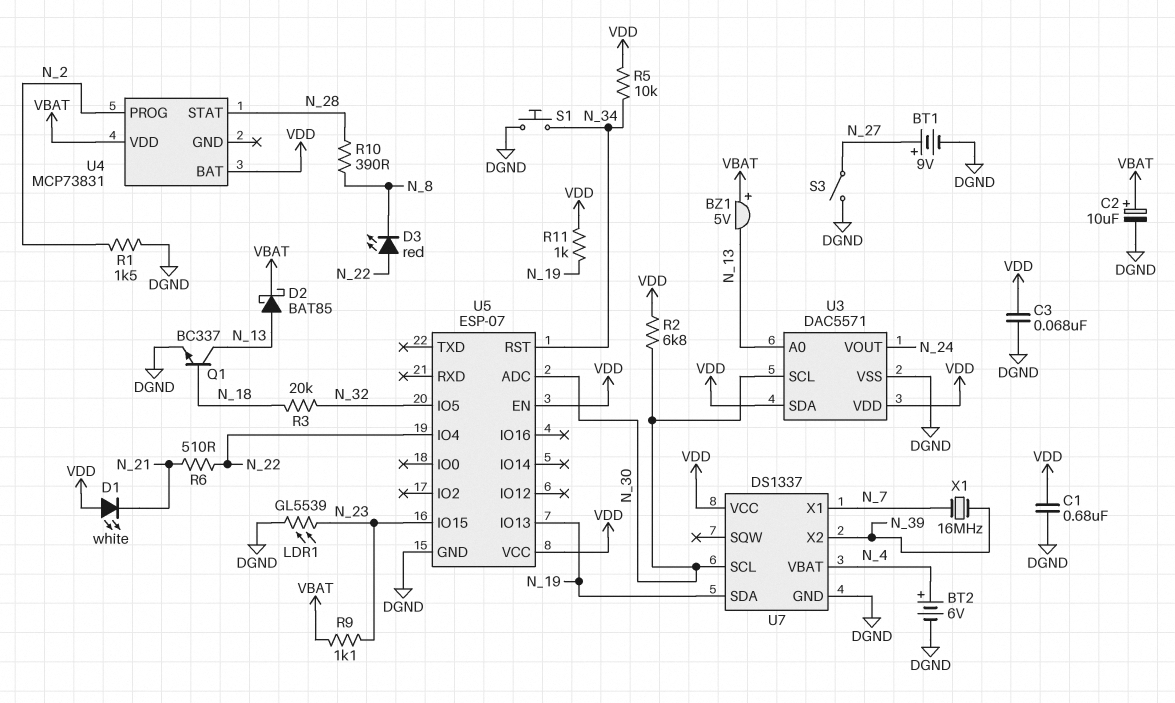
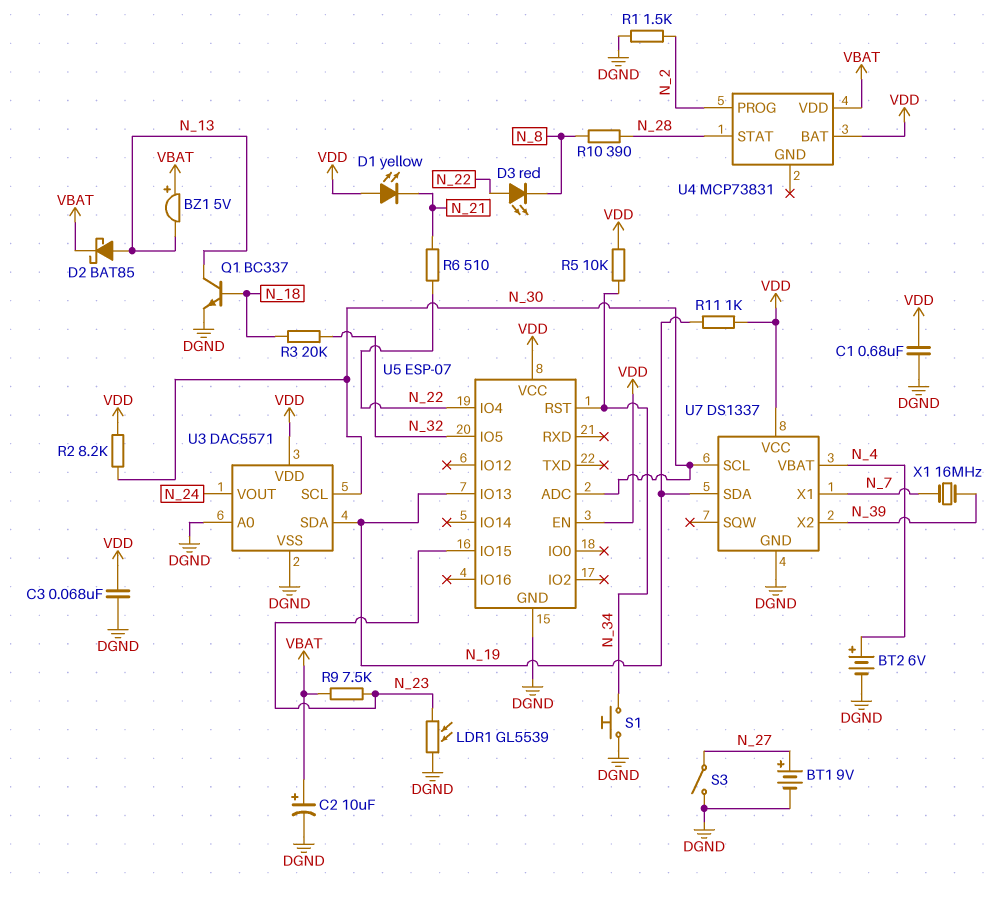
D1: LED white (A VDD, K N_21) -> LED yellow (A VDD, K N_21)
R2: 6.8k (N_30, VDD) -> 8.2k (N_30, VDD)
R9: 1.1k (N_23, VBAT) -> 7.5k (N_23, VBAT)
U3 pin A0: N_13 -> DGND
U3 pin SDA: VDD -> N_19

